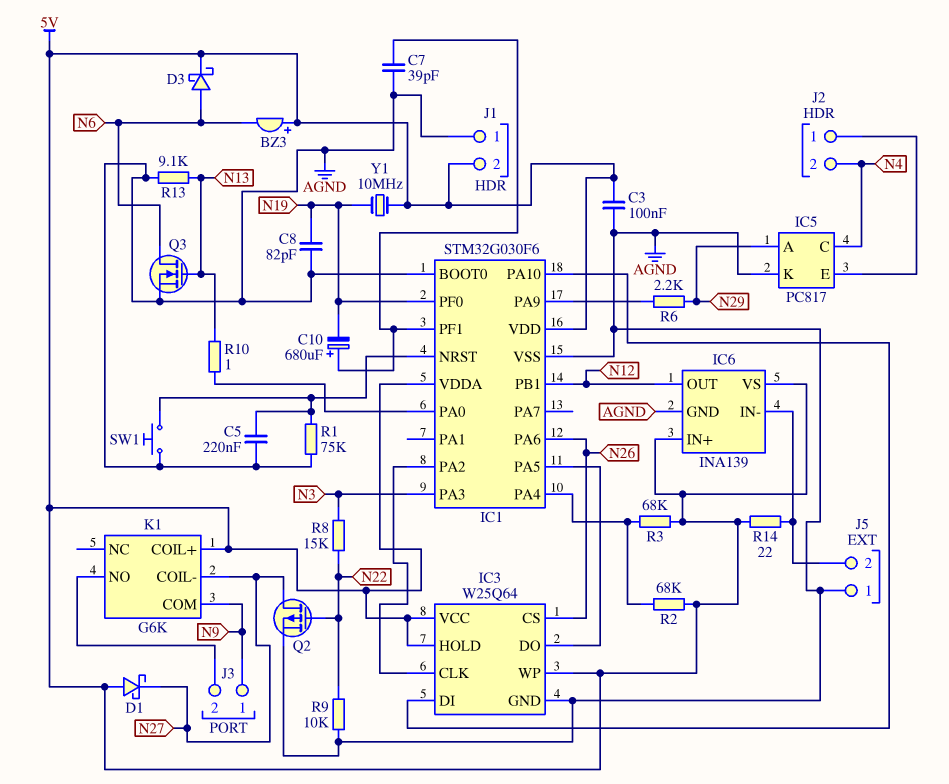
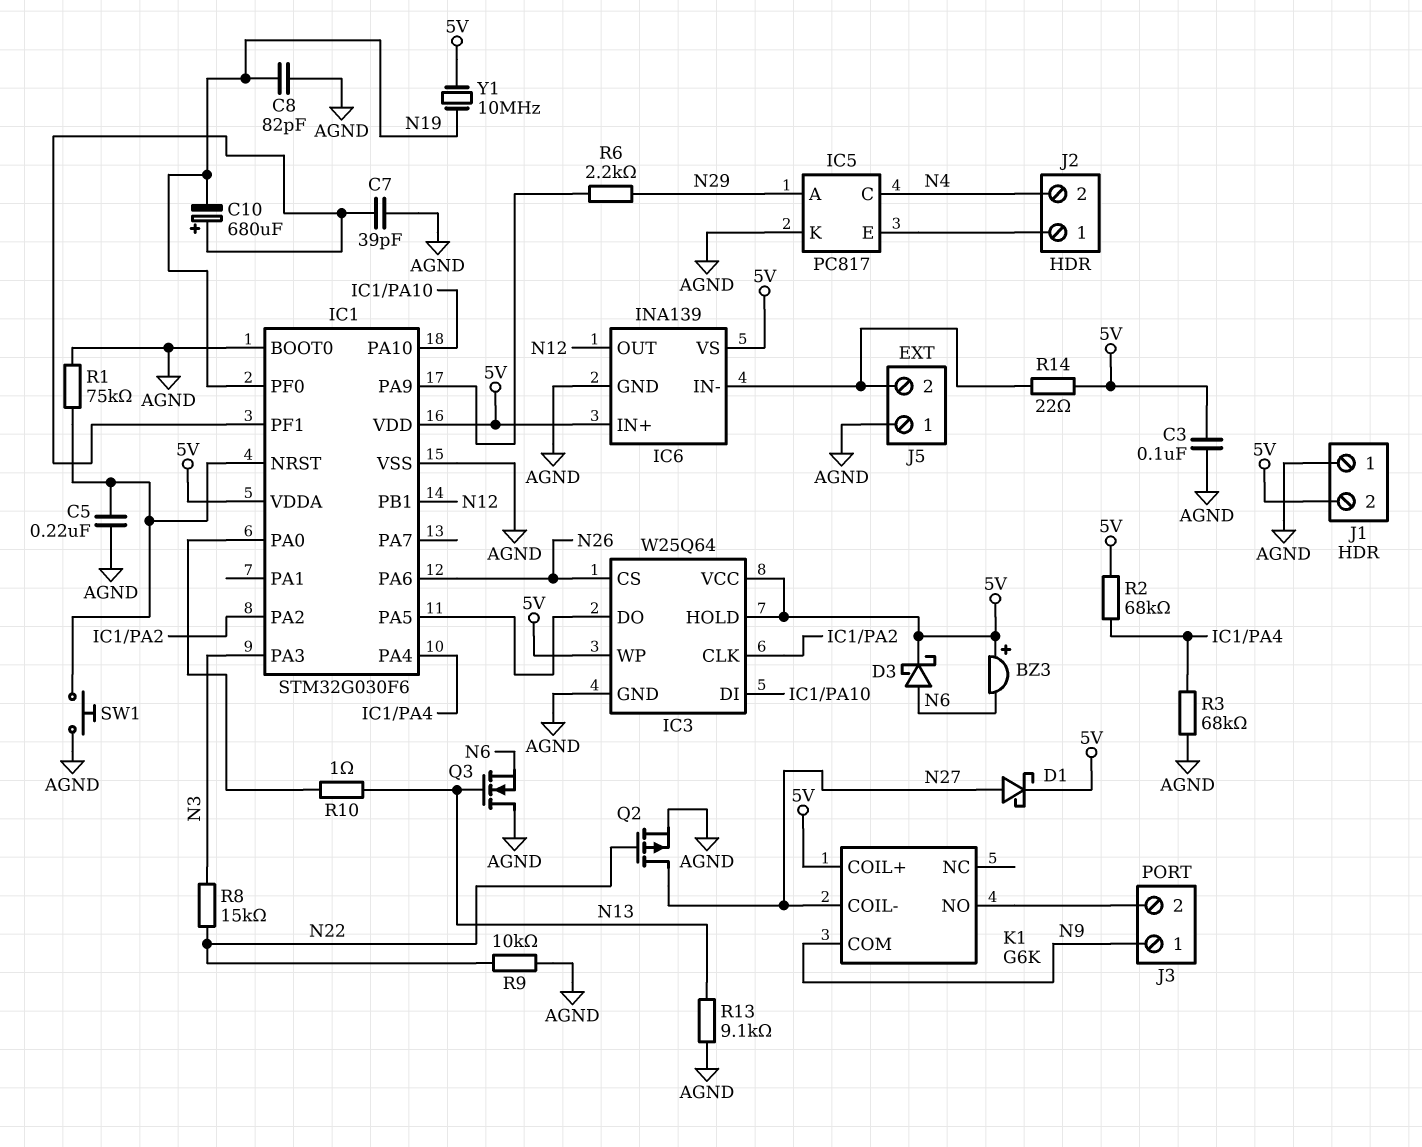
D1: schottky (A 5V, K N27) -> schottky (A N27, K 5V)
Q3: NMOS (G N13, D N6, S AGND) -> NMOS (G N13, D AGND, S N6)
R3: 68k (5V, IC1/PA4) -> 68k (AGND, IC1/PA4)

